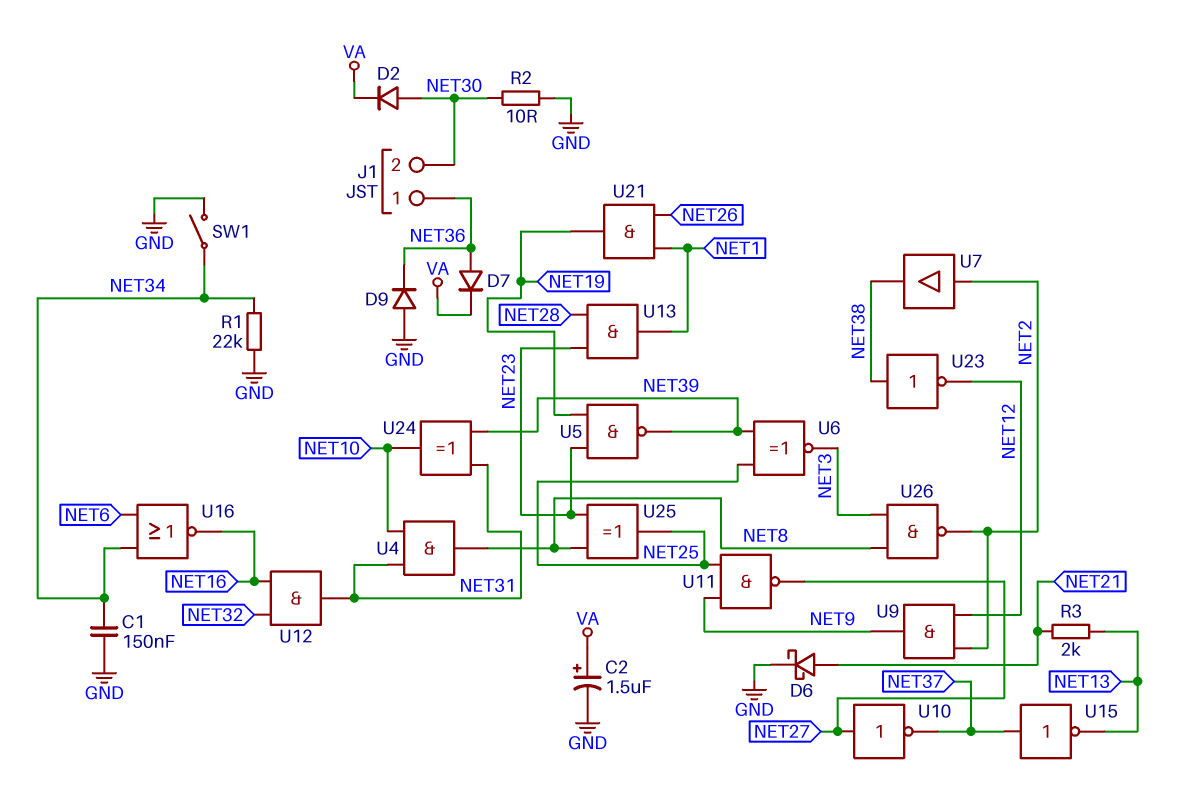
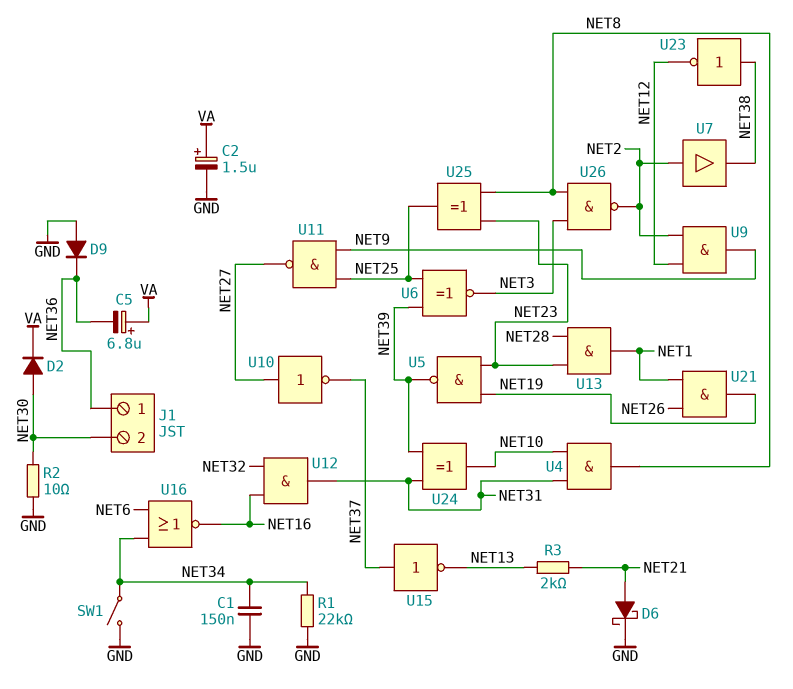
C5: none -> 6.8uF (plus VA, minus NET36)
D7: diode (A NET36, K VA) -> none

